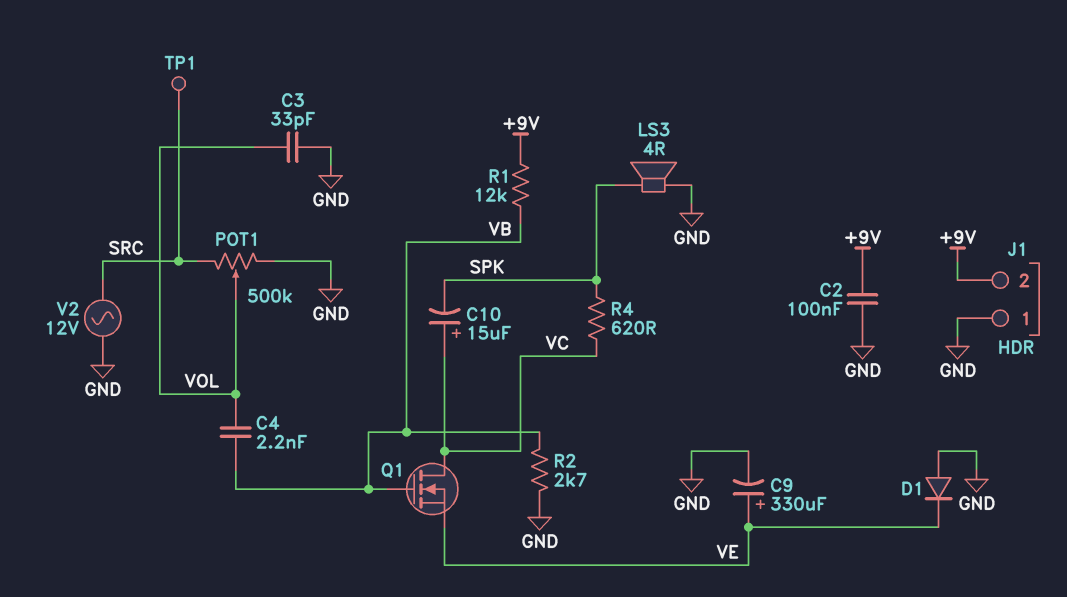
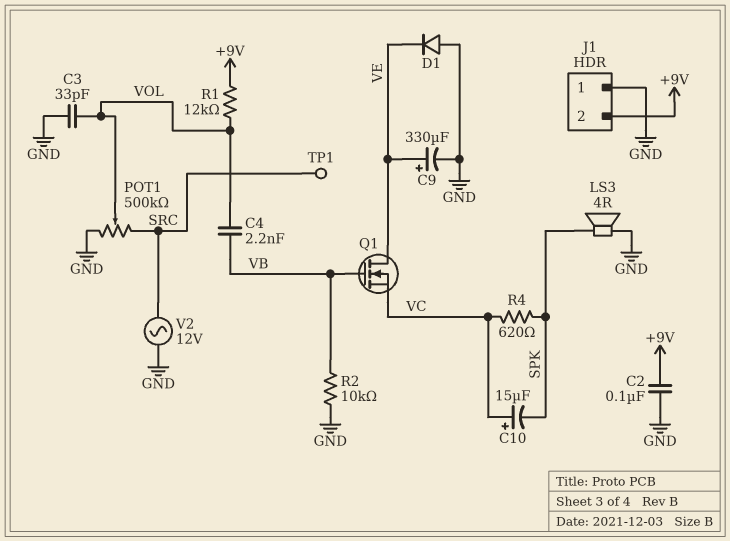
Q1: NMOS (G VB, D VC, S VE) -> NMOS (G VB, D VE, S VC)
R1: 12k (+9V, VB) -> 12k (+9V, VOL)
R2: 2.7k (GND, VB) -> 10k (GND, VB)

